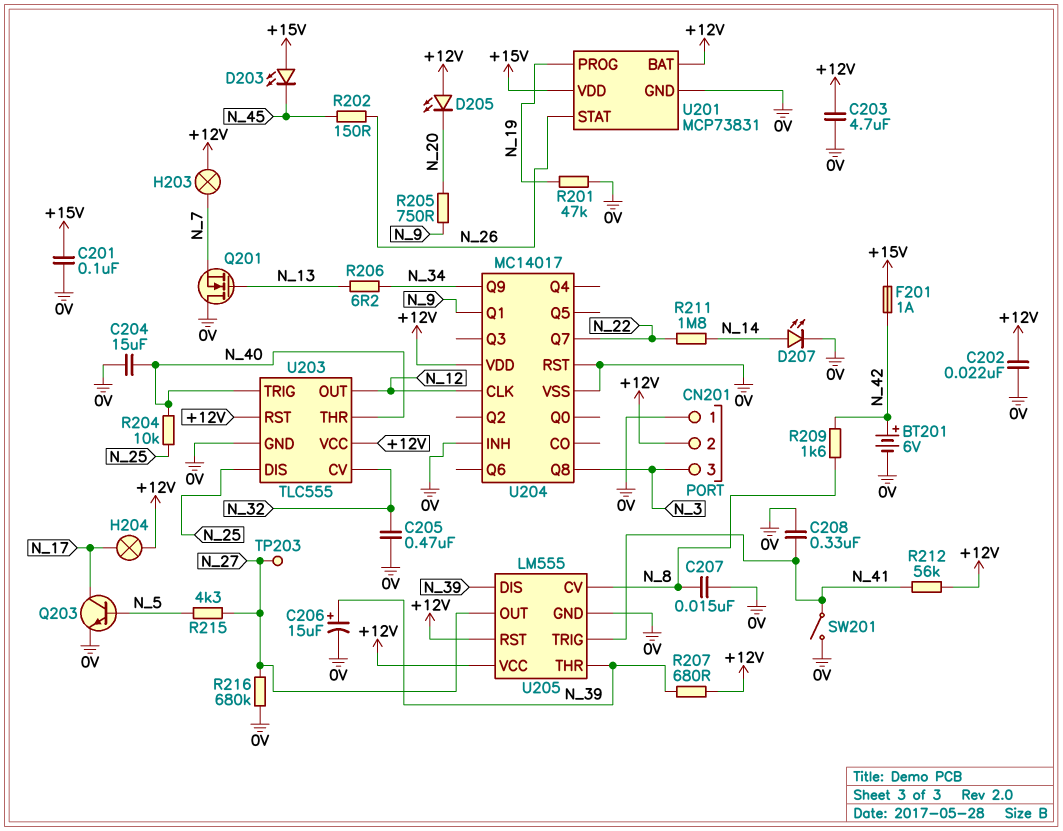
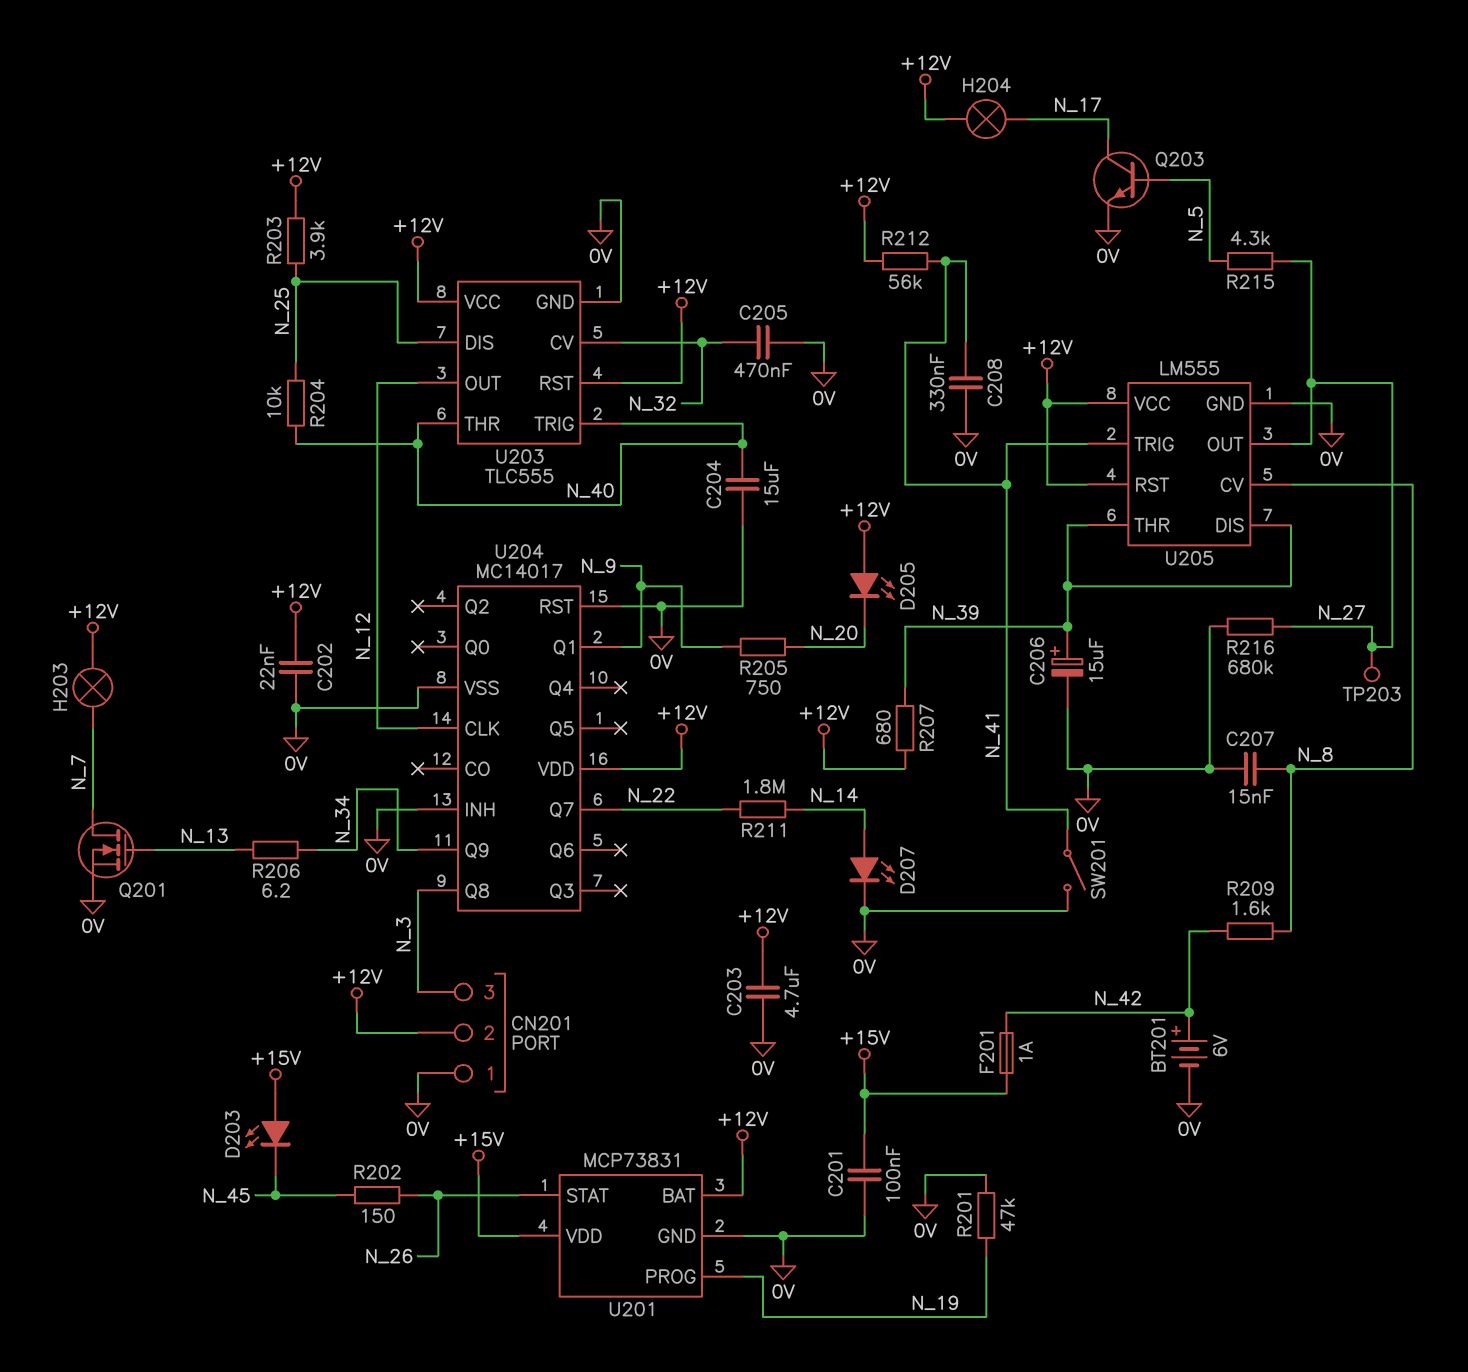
Q201: NMOS (G N_13, D 0V, S N_7) -> NMOS (G N_13, D N_7, S 0V)
R203: none -> 3.9k (+12V, N_25)

